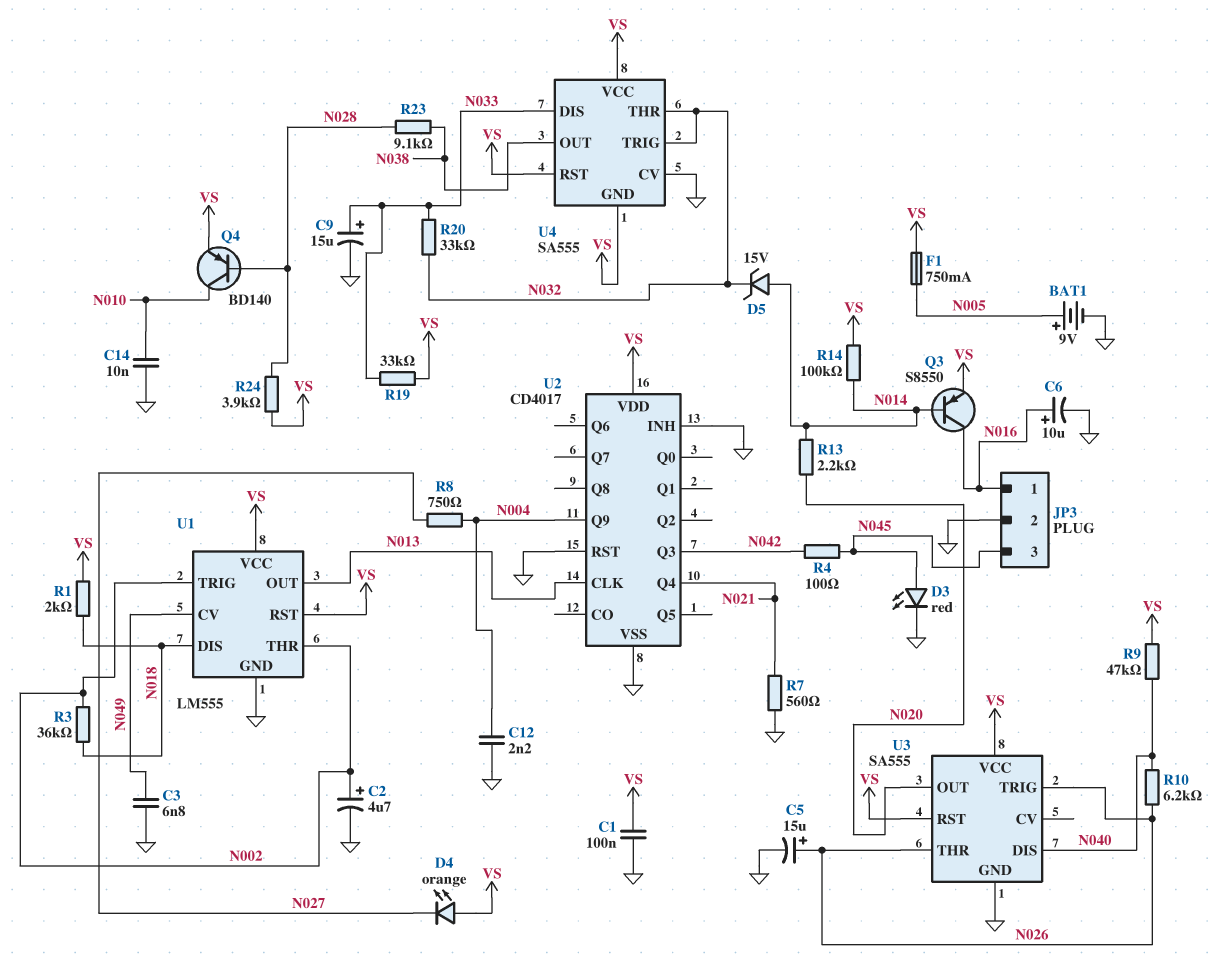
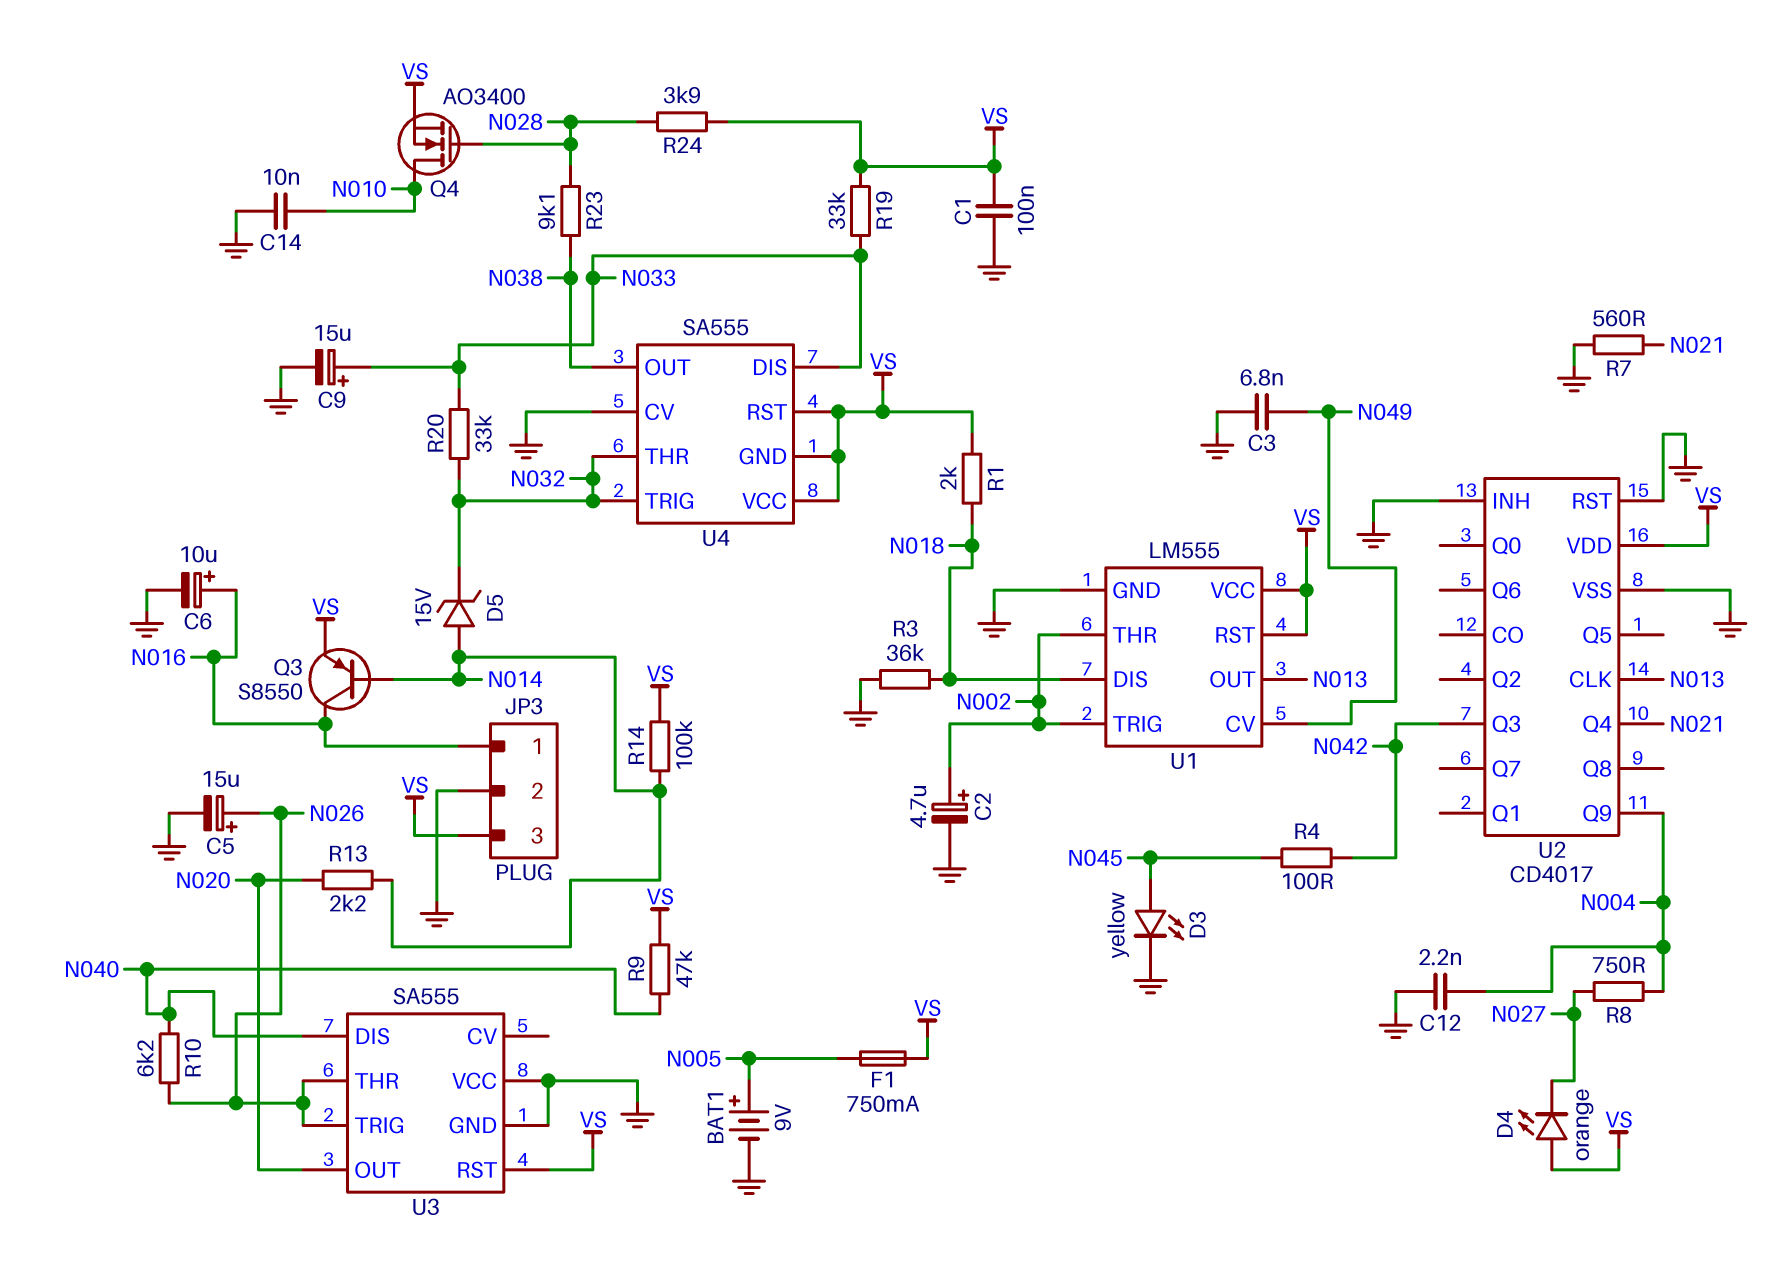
D3: LED red (A N045, K GND) -> LED yellow (A N045, K GND)
JP3 pin 3: N045 -> VS
Q4: PNP BD140 (B N028, C N010, E VS) -> NMOS AO3400 (G N028, D N010, S VS)
R3: 36k (N002, N018) -> 36k (GND, N018)
U3 pin VCC: VS -> GND

